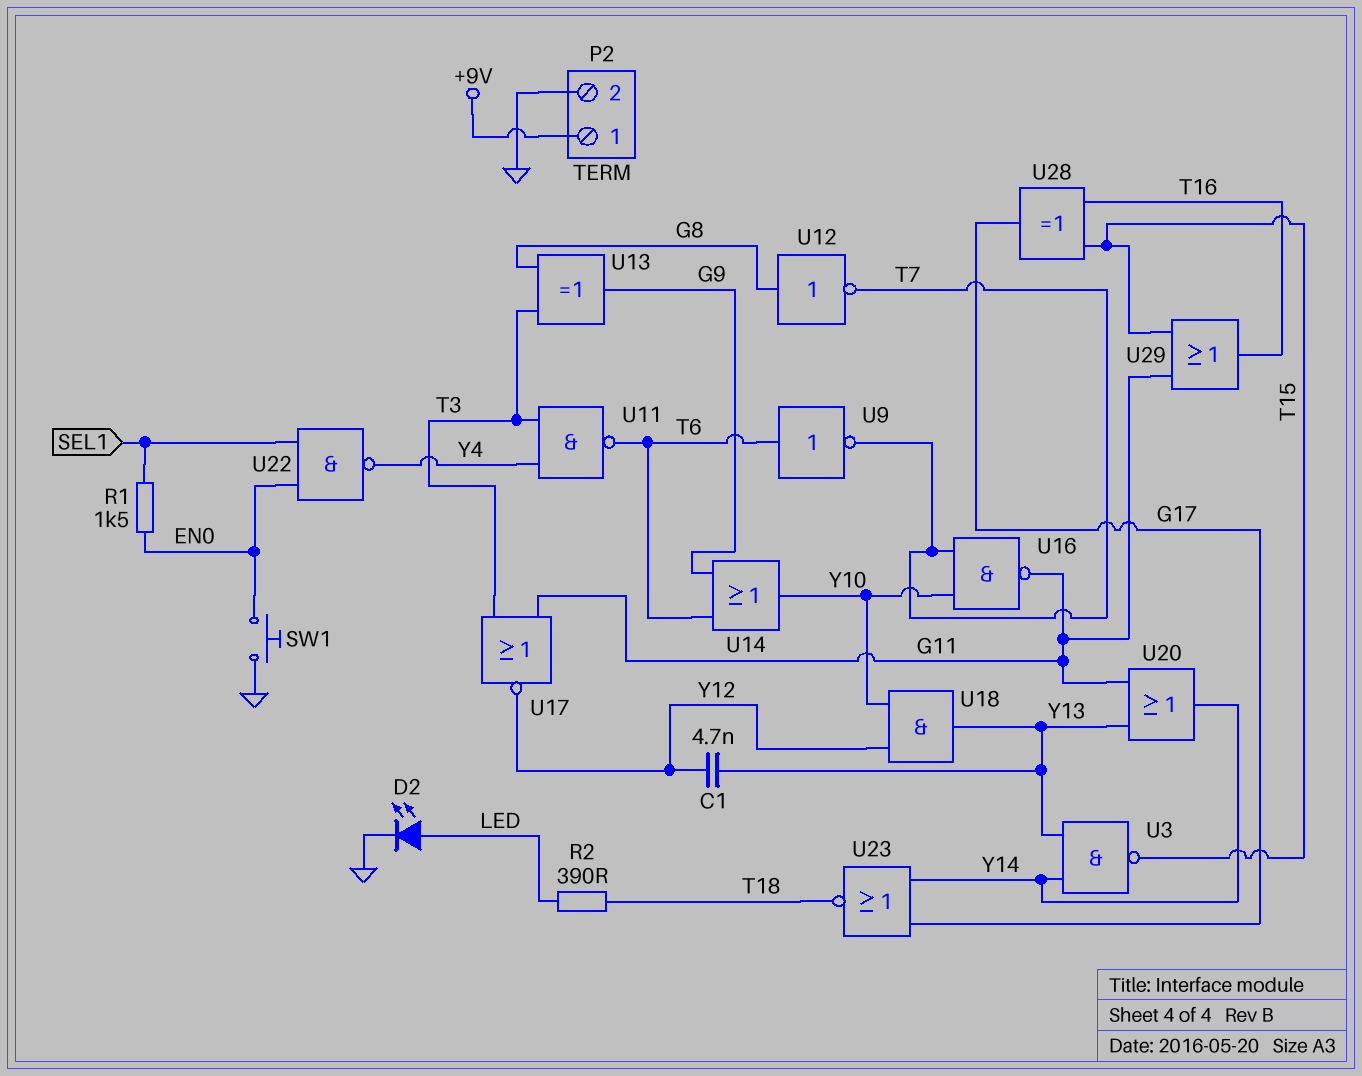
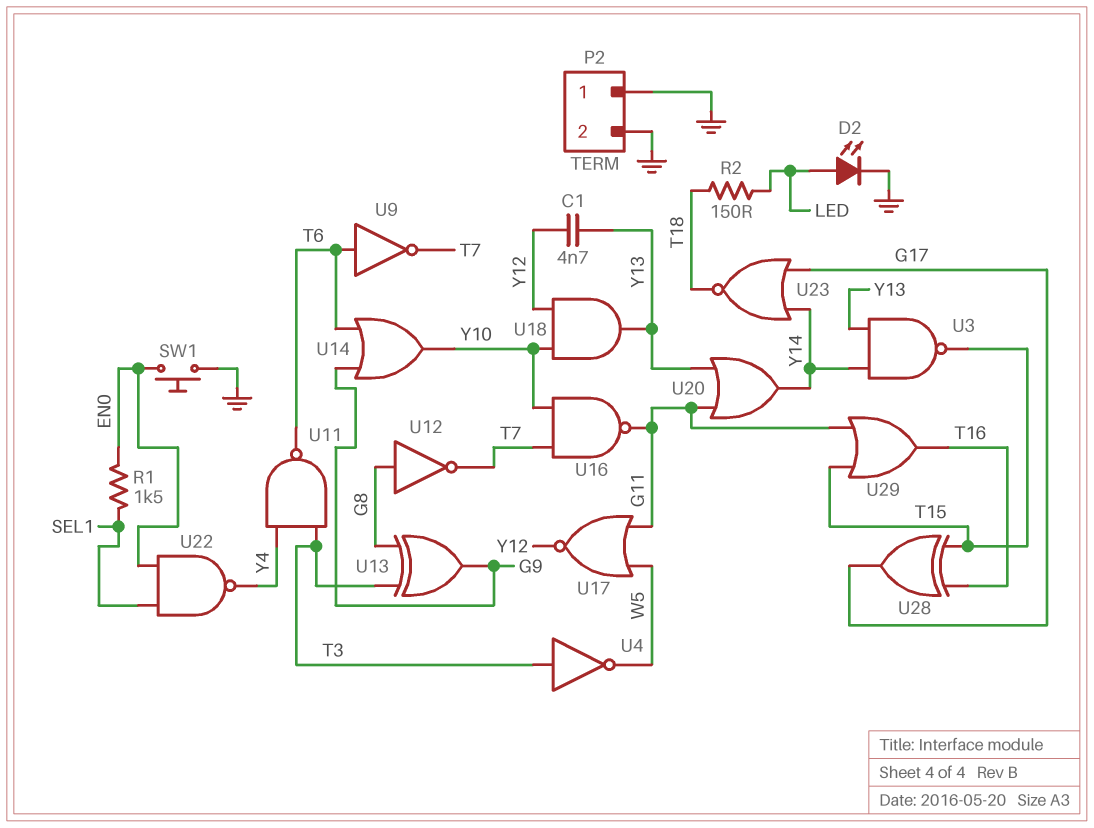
P2 pin 1: +9V -> GND
R2: 390 (LED, T18) -> 150 (LED, T18)
U4: none -> NOT (in T3, out W5)
U17: NOR (in G11, in T3, out Y12) -> NOR (in G11, in W5, out Y12)

